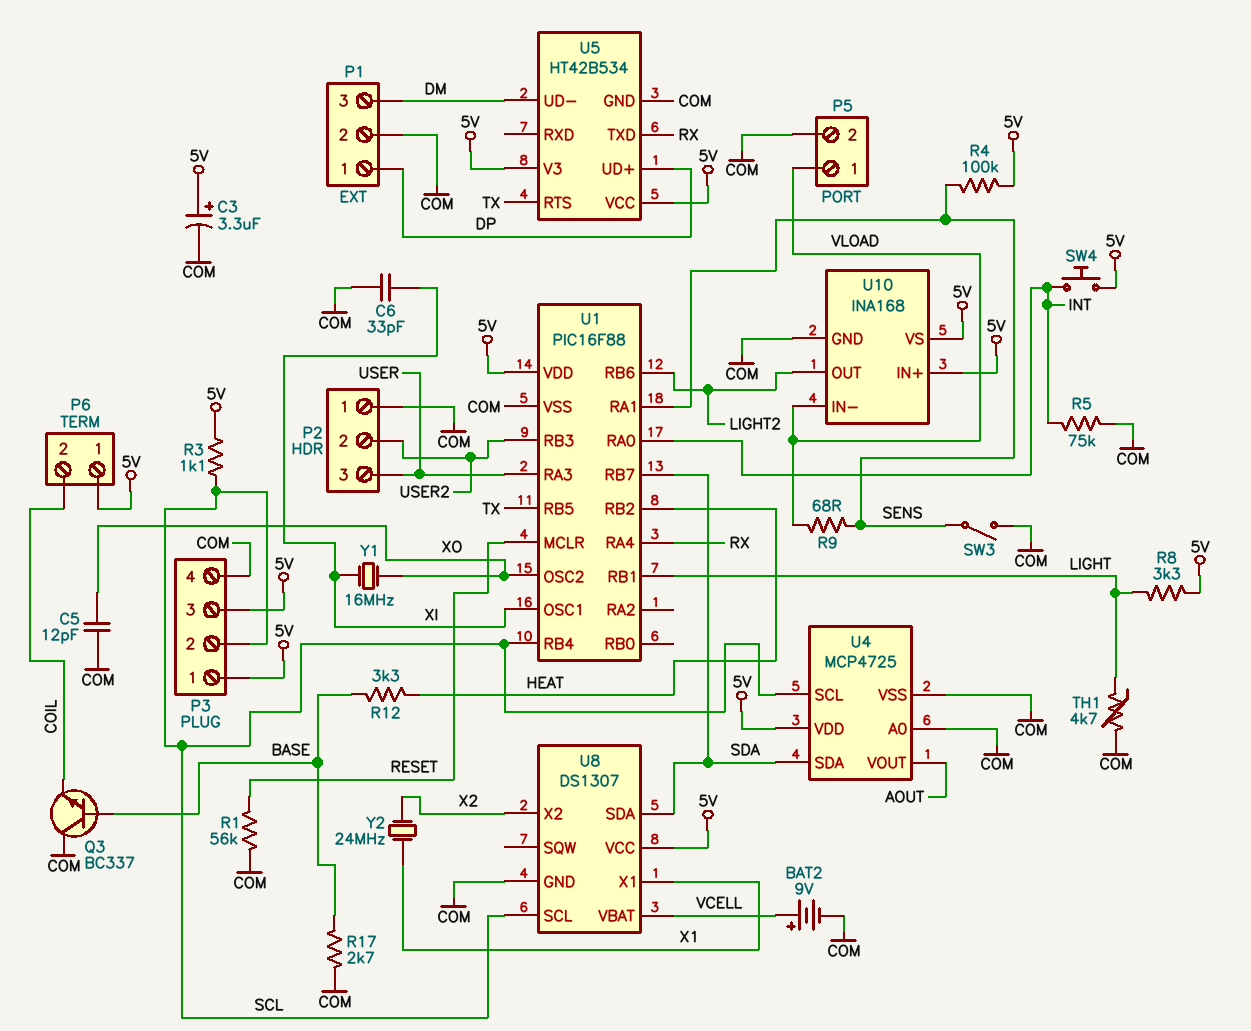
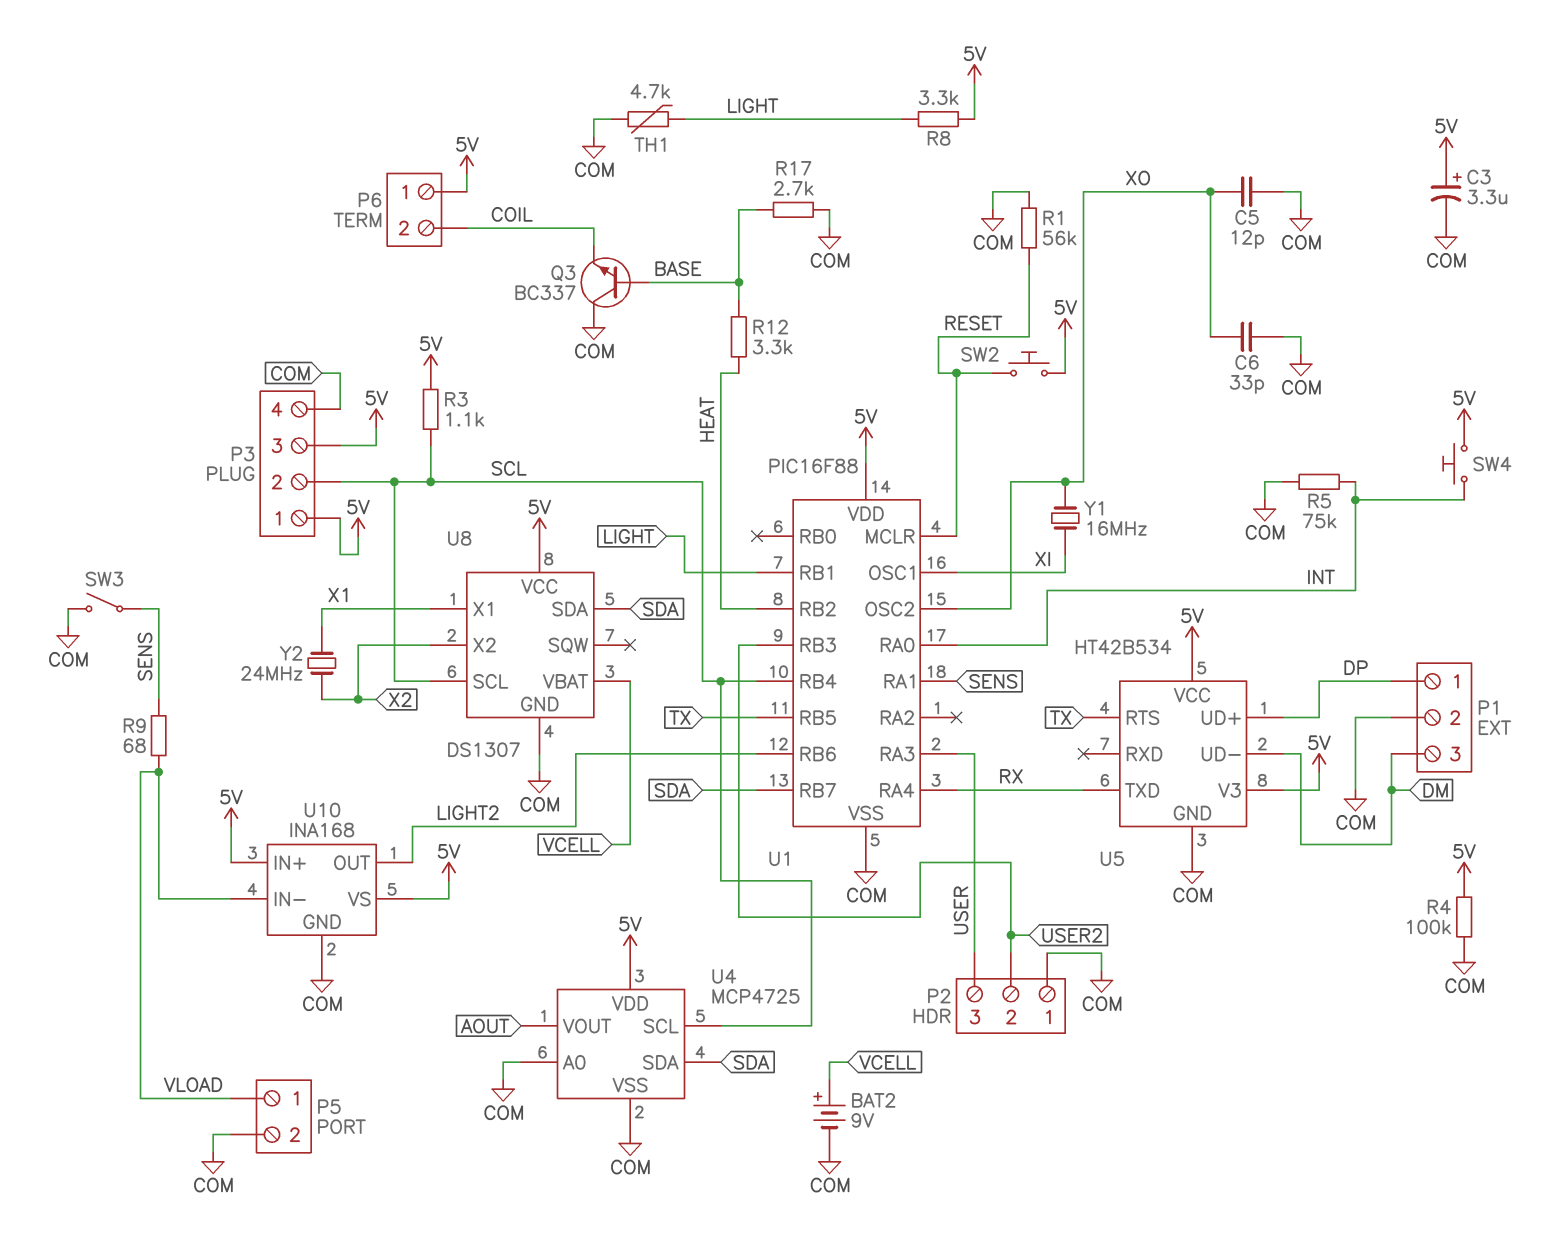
C6: 33pF (COM, XI) -> 33pF (COM, XO)
R4: 100k (5V, SENS) -> 100k (5V, COM)
SW2: none -> button (5V, RESET)

